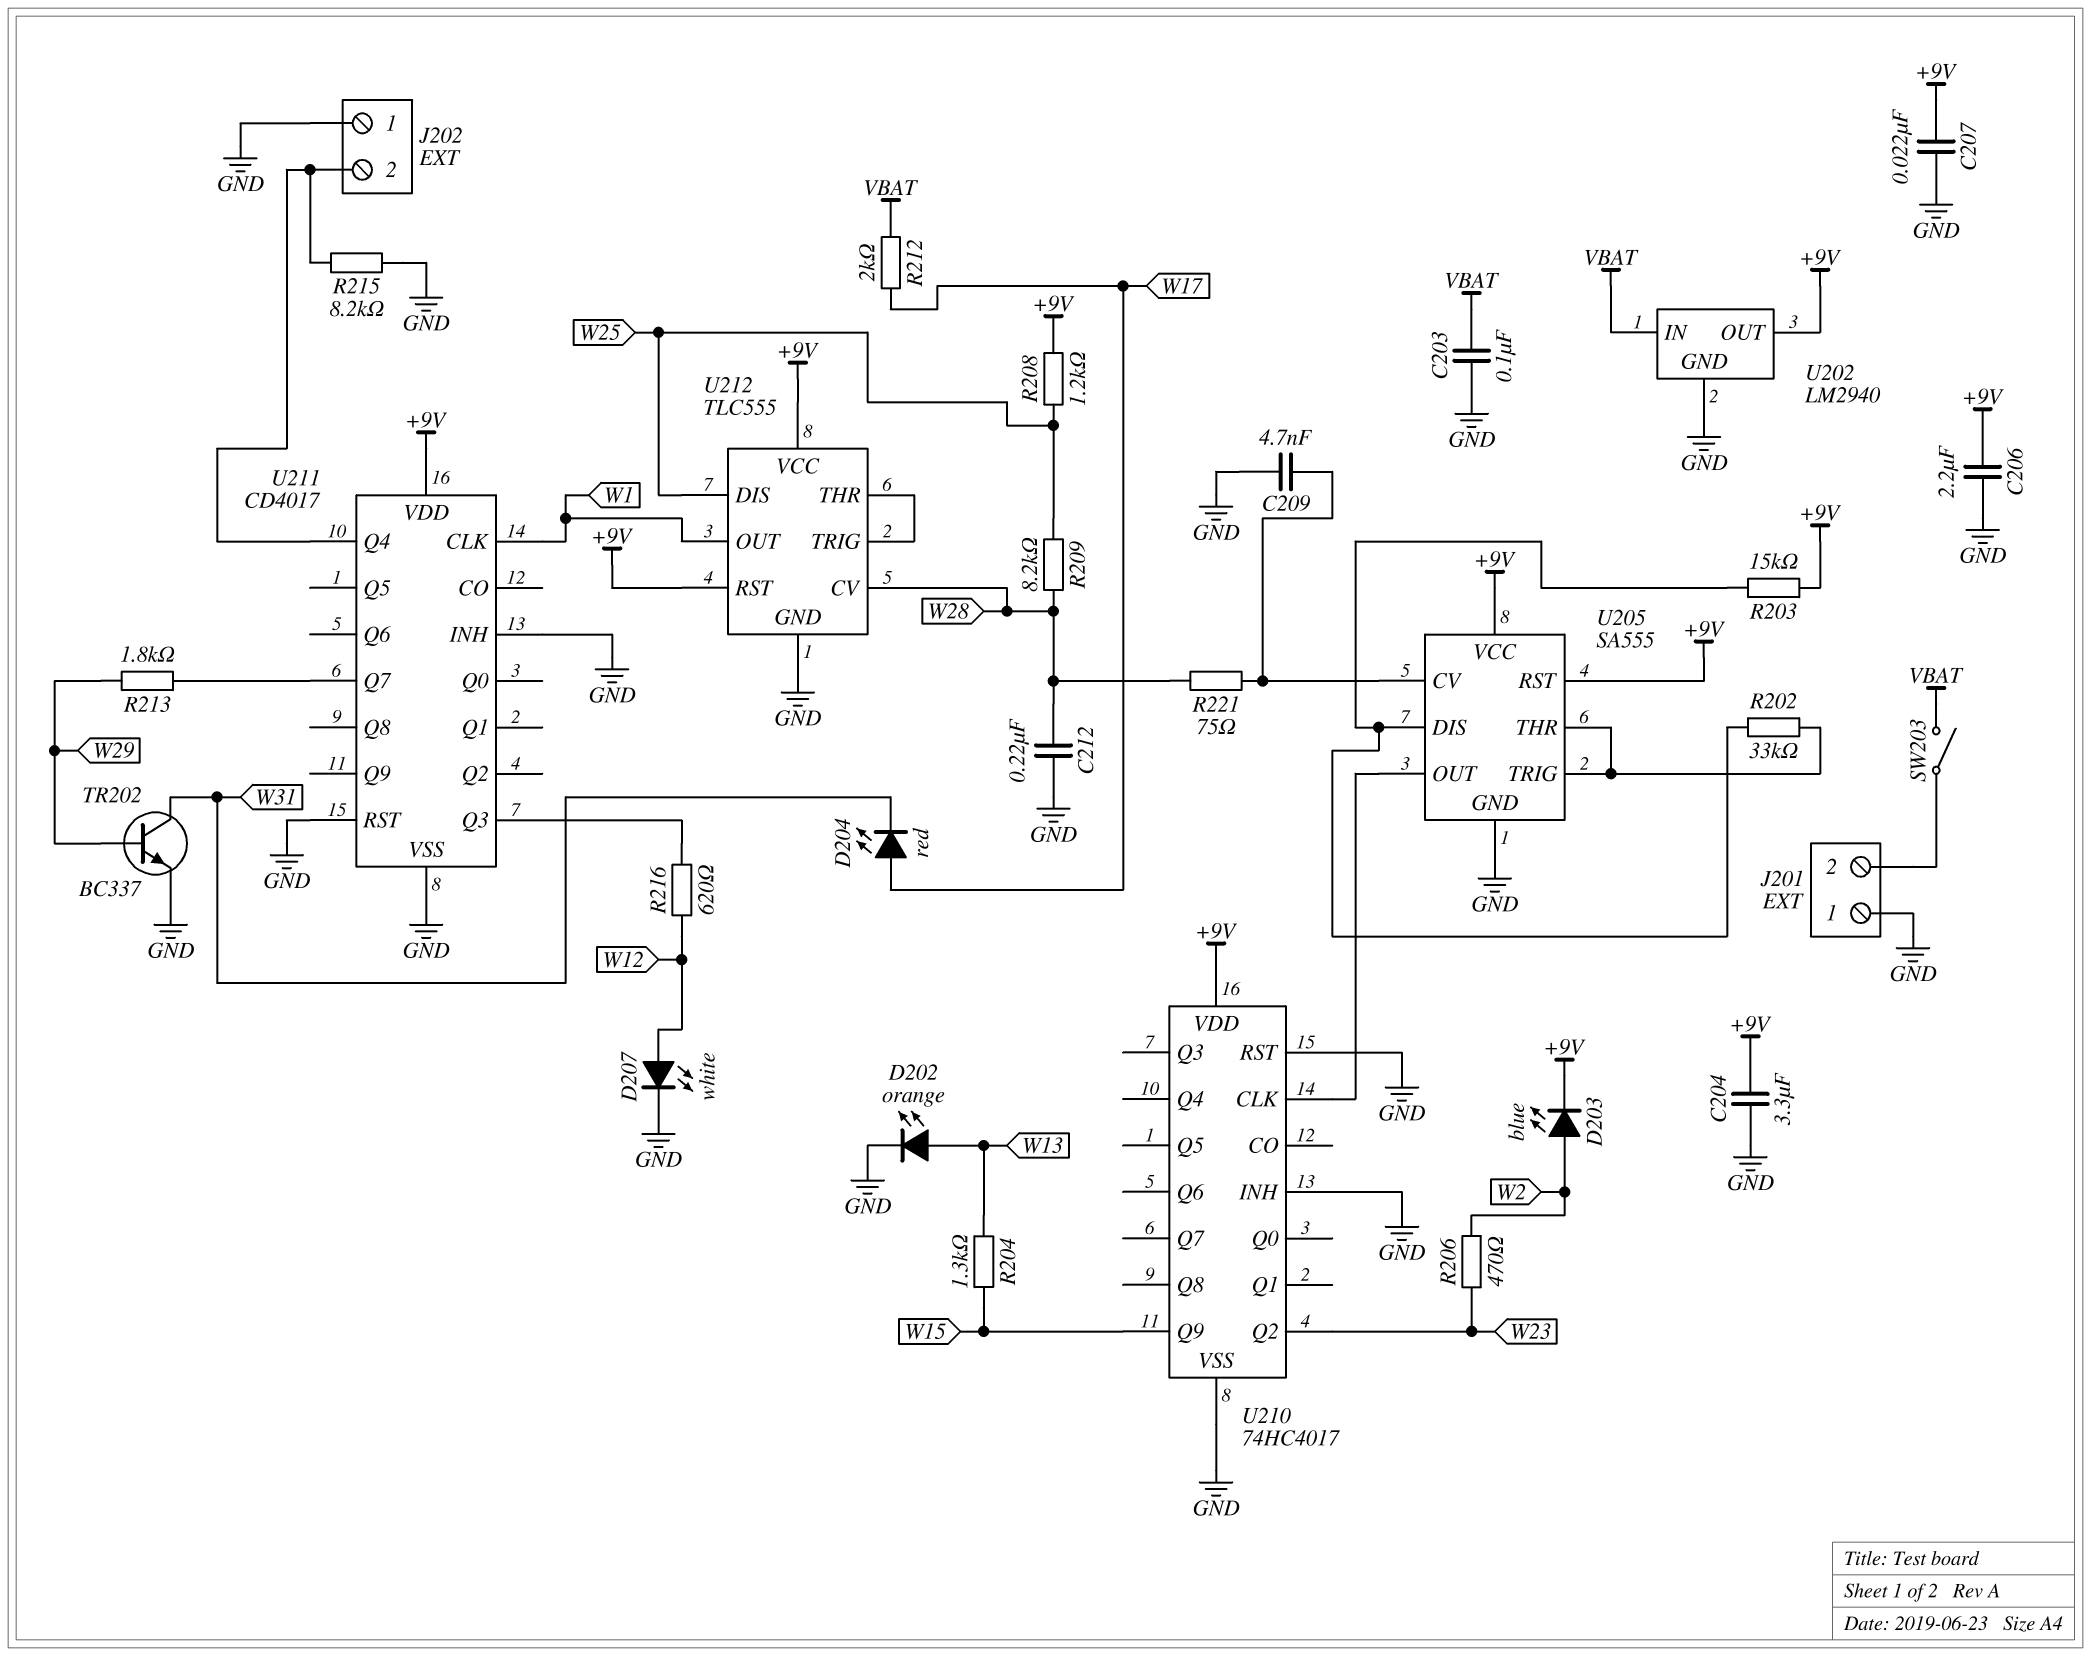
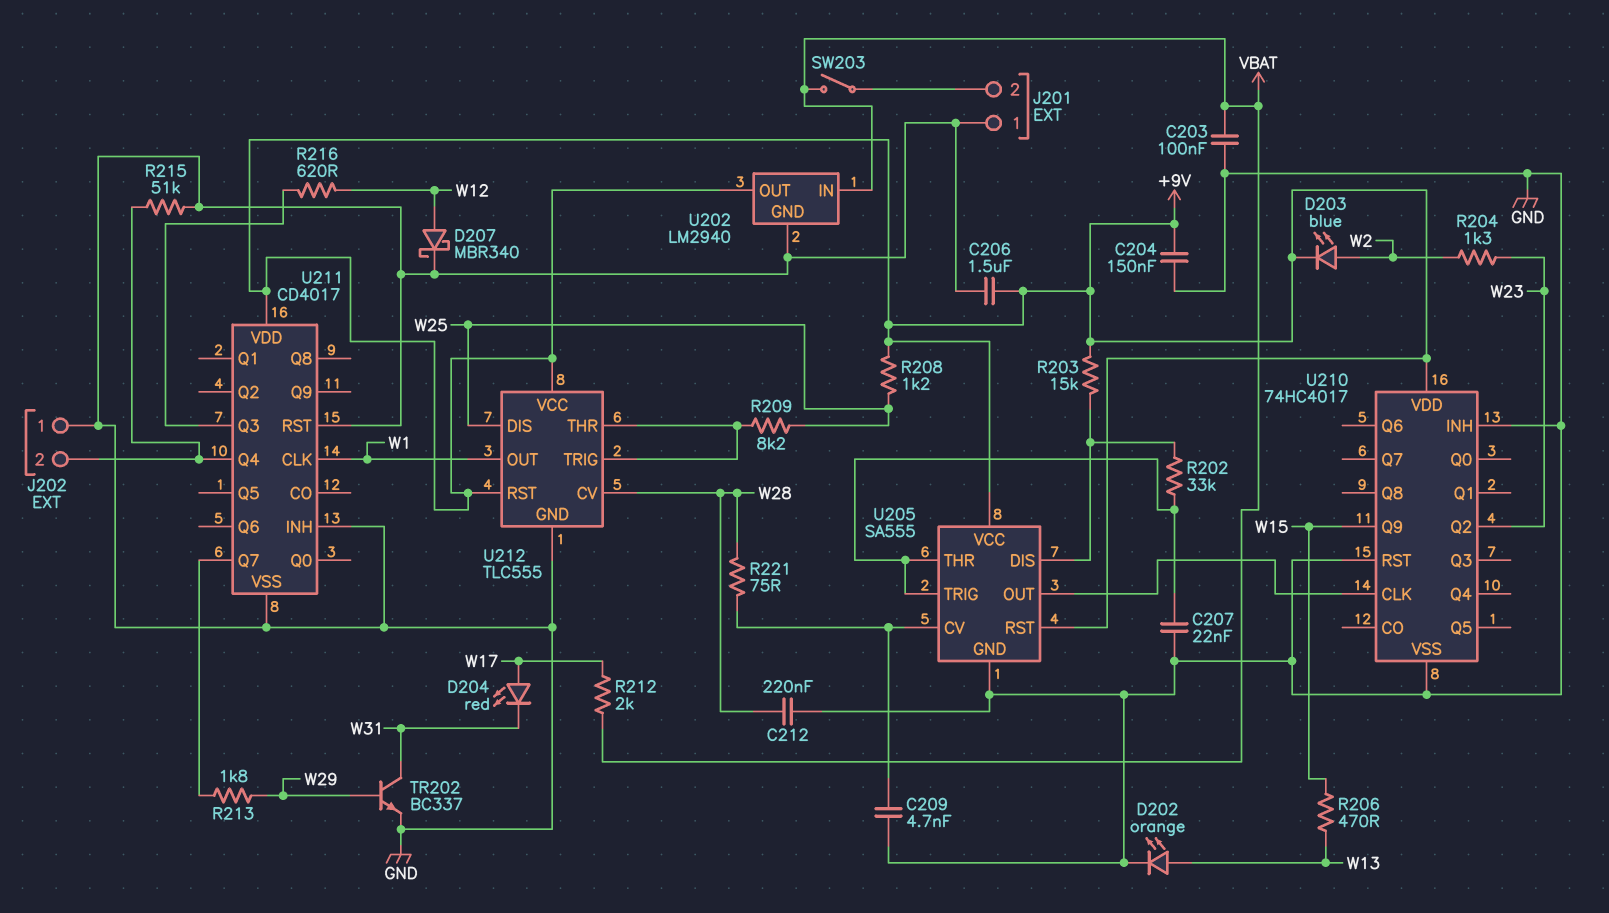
C204: 3.3uF (+9V, GND) -> 150nF (+9V, GND)
C206: 2.2uF (+9V, GND) -> 1.5uF (+9V, GND)
C207: 22nF (+9V, GND) -> 22nF (GND, U205/THR)
D207: LED white (A W12, K GND) -> schottky MBR340 (A W12, K GND)
R204: 1.3k (W13, W15) -> 1.3k (W2, W23)
R206: 470 (W2, W23) -> 470 (W13, W15)
R209: 8.2k (W25, W28) -> 8.2k (U212/THR, W25)
R215: 8.2k (GND, J202/2) -> 51k (GND, J202/2)

